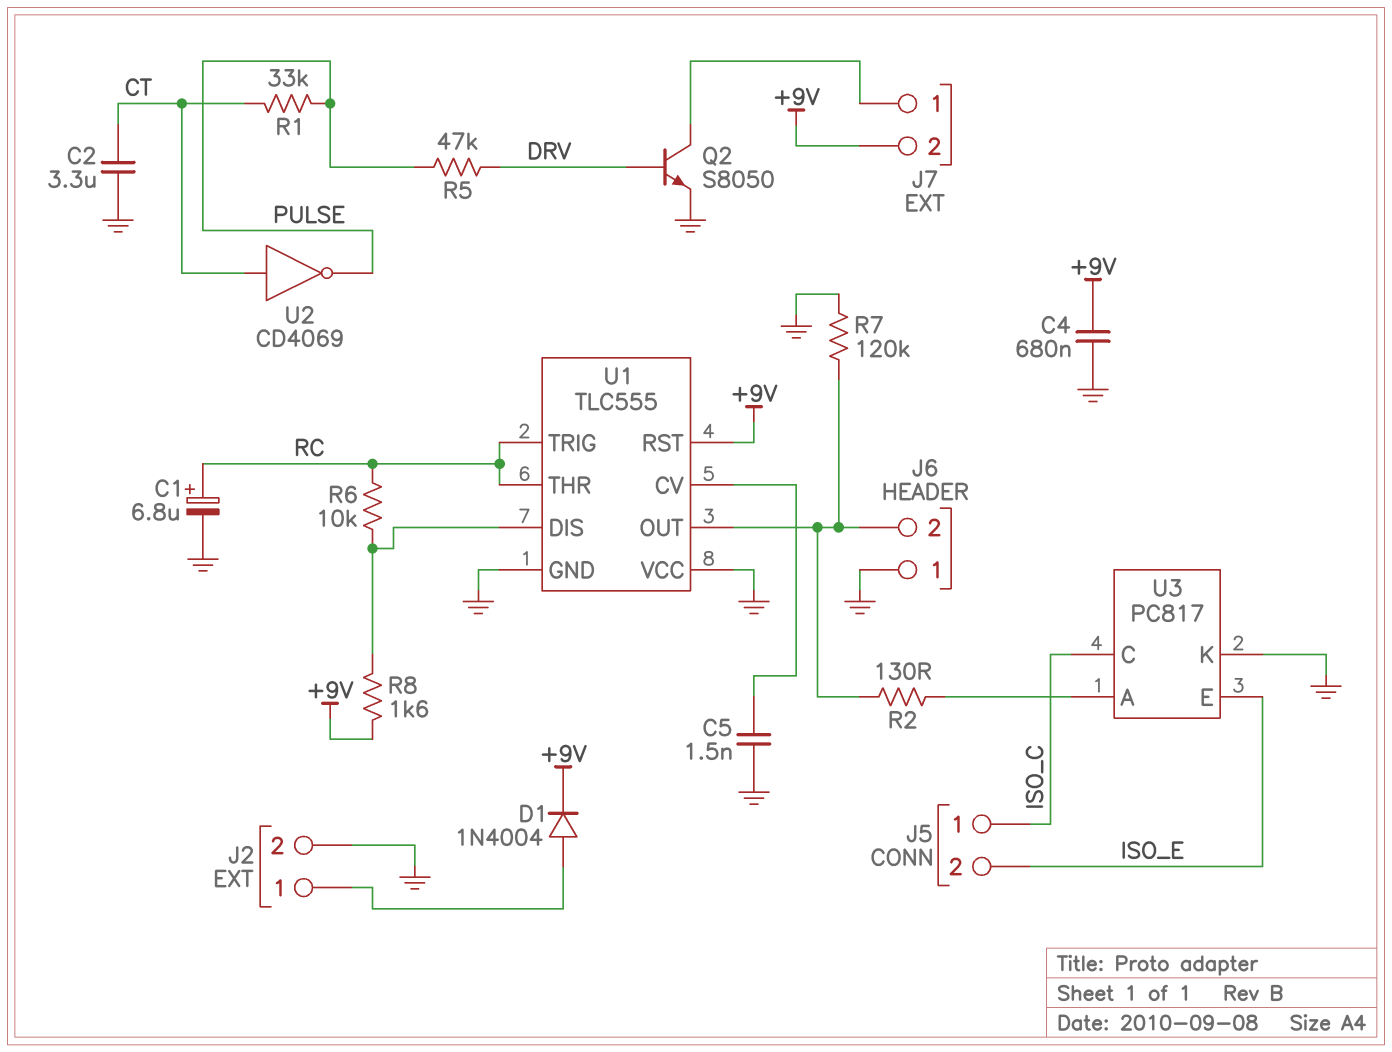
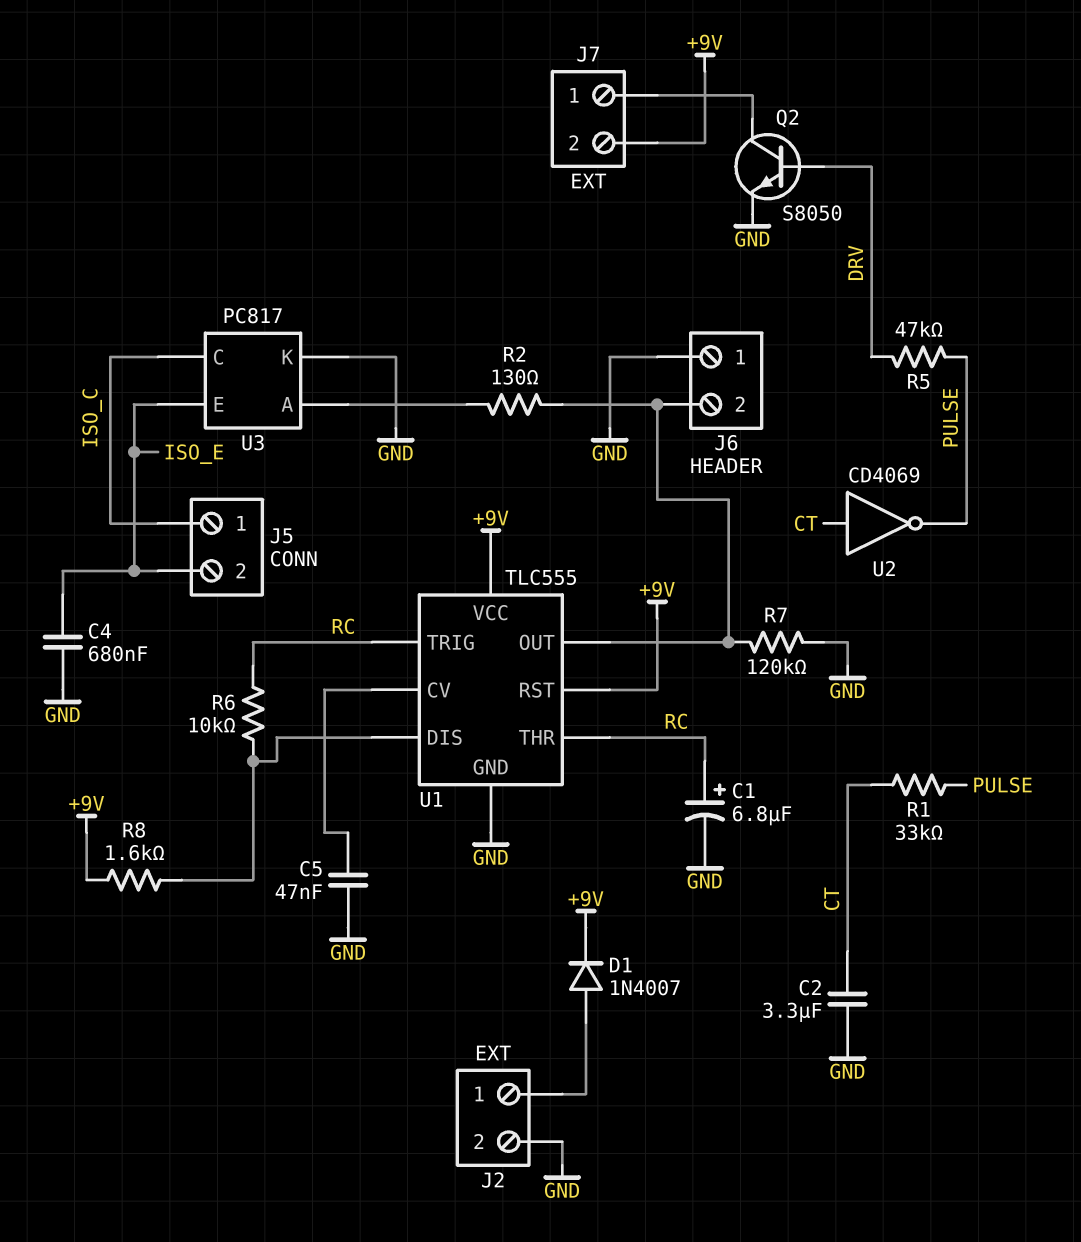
C4: 680nF (+9V, GND) -> 680nF (GND, ISO_E)
C5: 1.5nF (GND, U1/CV) -> 47nF (GND, U1/CV)
D1: diode 1N4004 (A J2/1, K +9V) -> diode 1N4007 (A J2/1, K +9V)
U1 pin VCC: GND -> +9V

